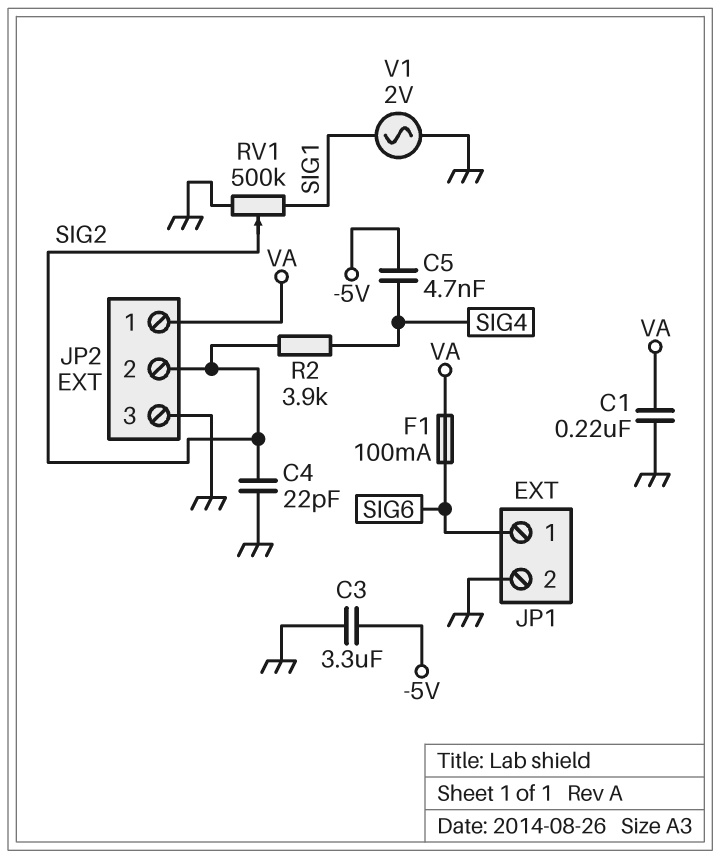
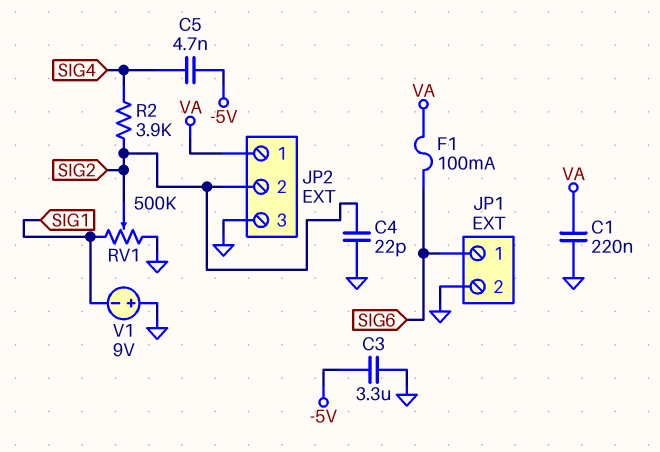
V1: AC 2V (GND, SIG1) -> 9V (plus GND, minus SIG1)

